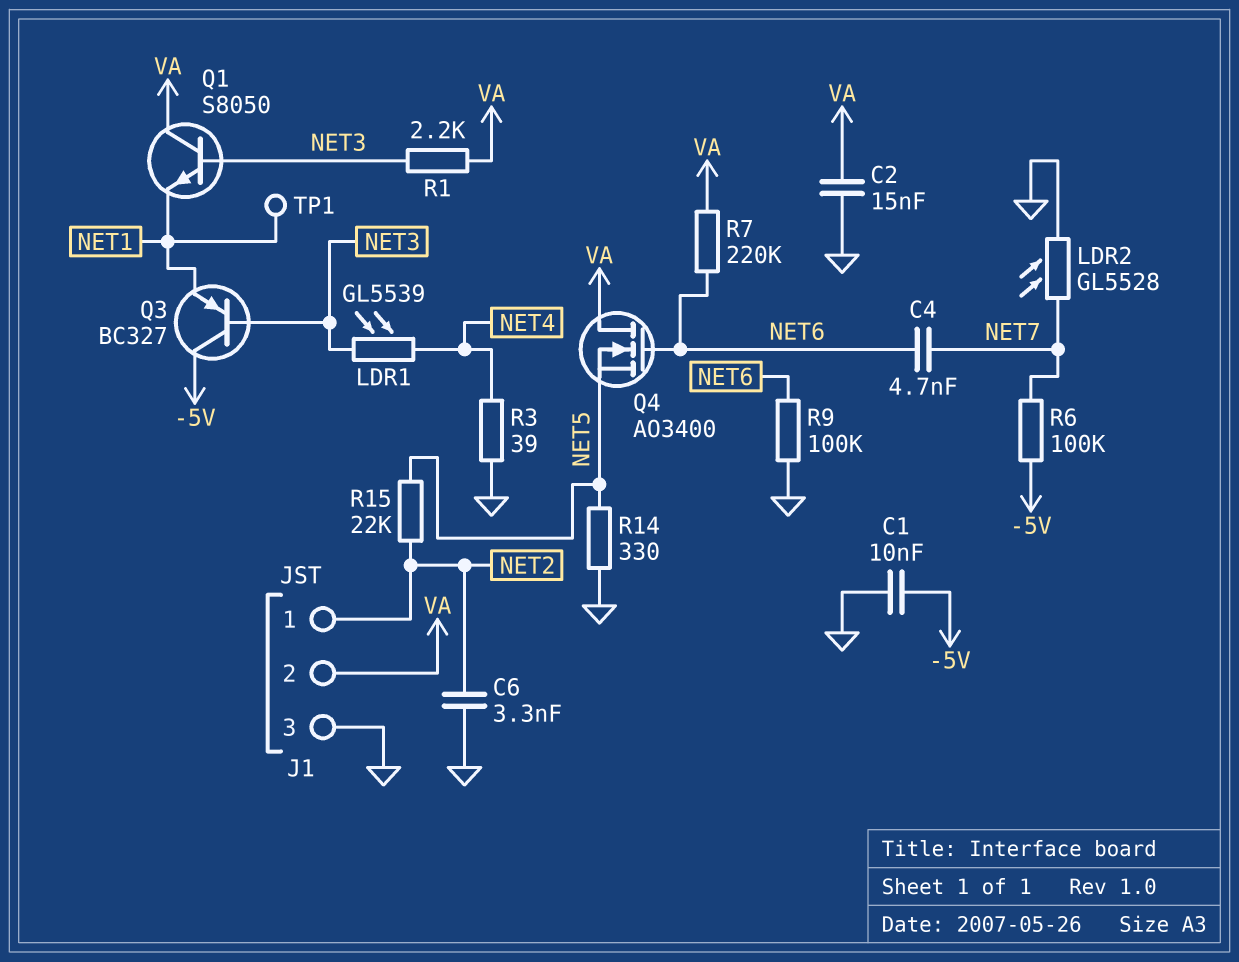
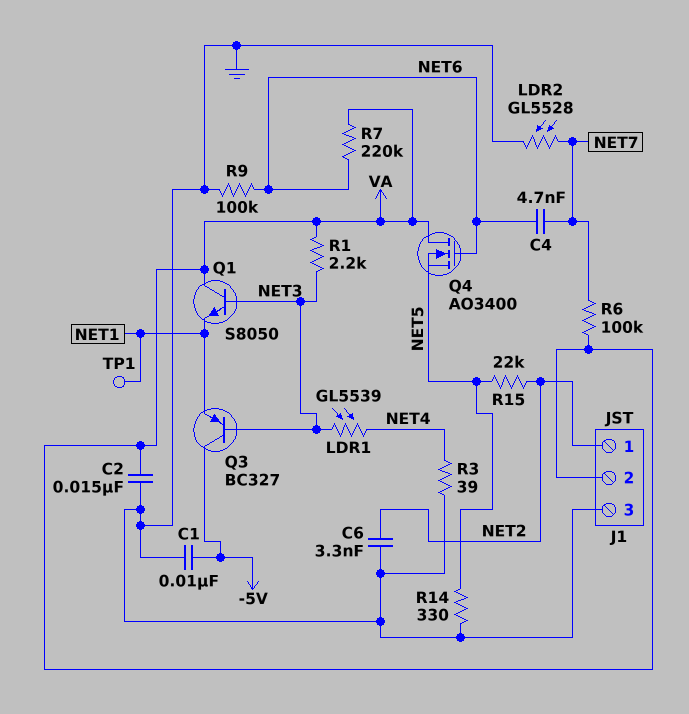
R6: 100k (-5V, NET7) -> 100k (NET7, VA)

